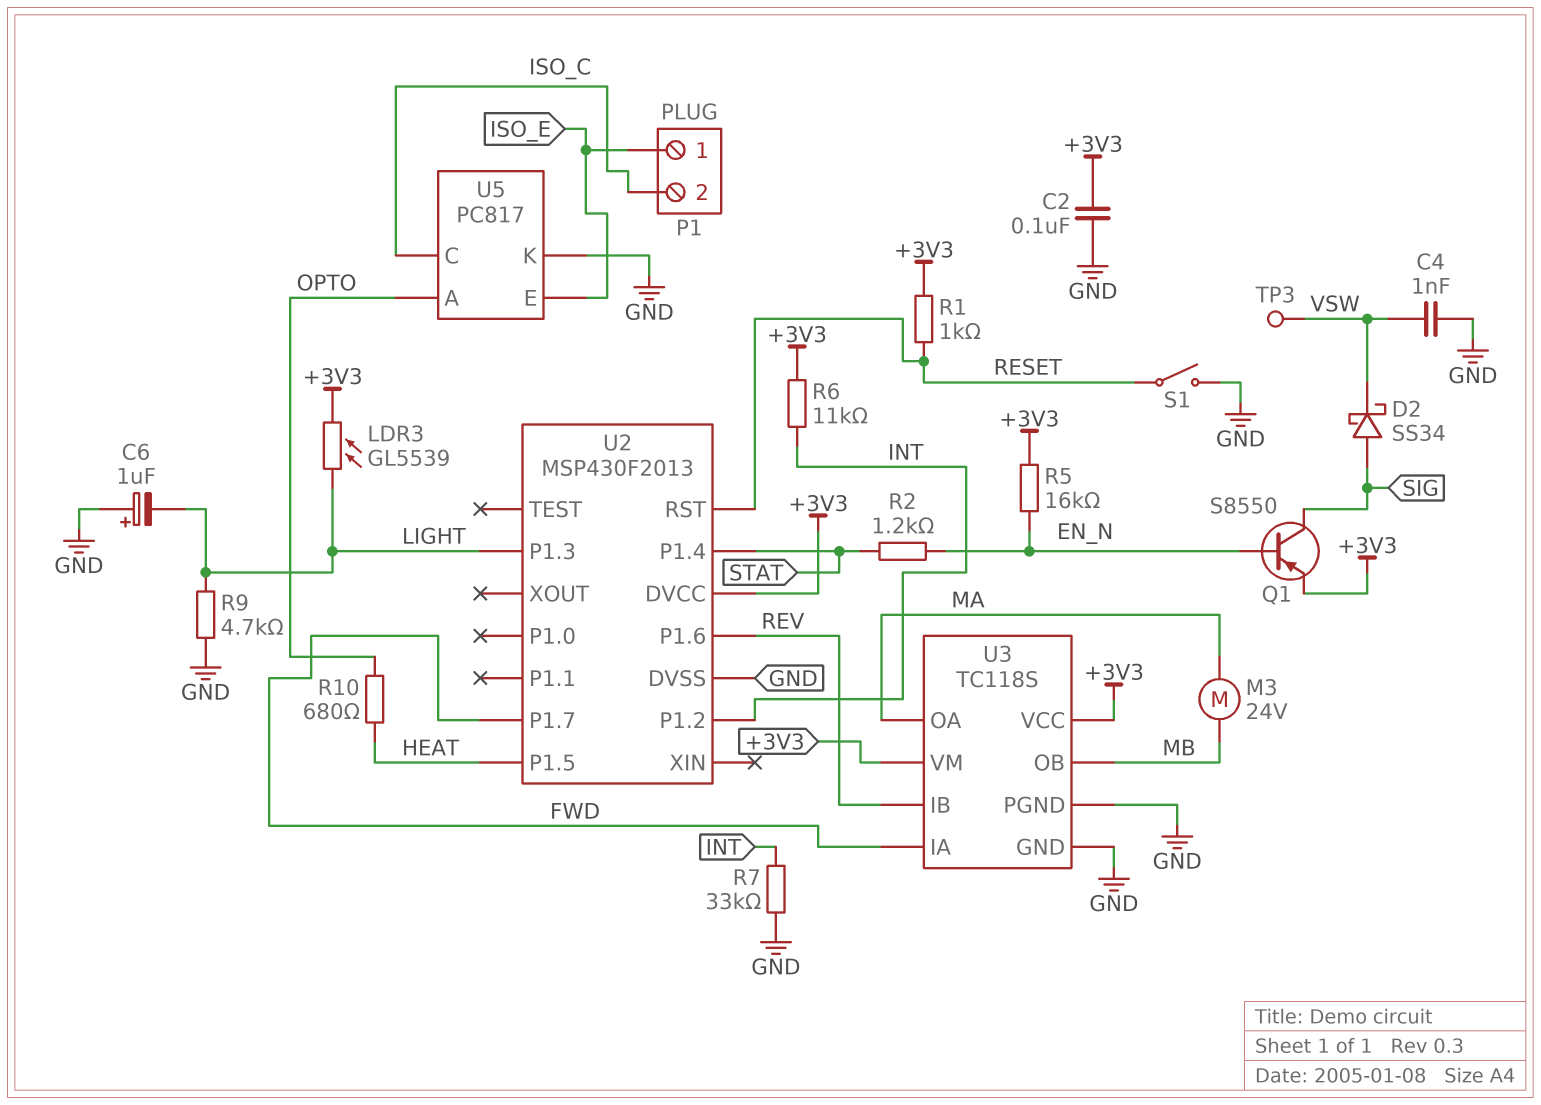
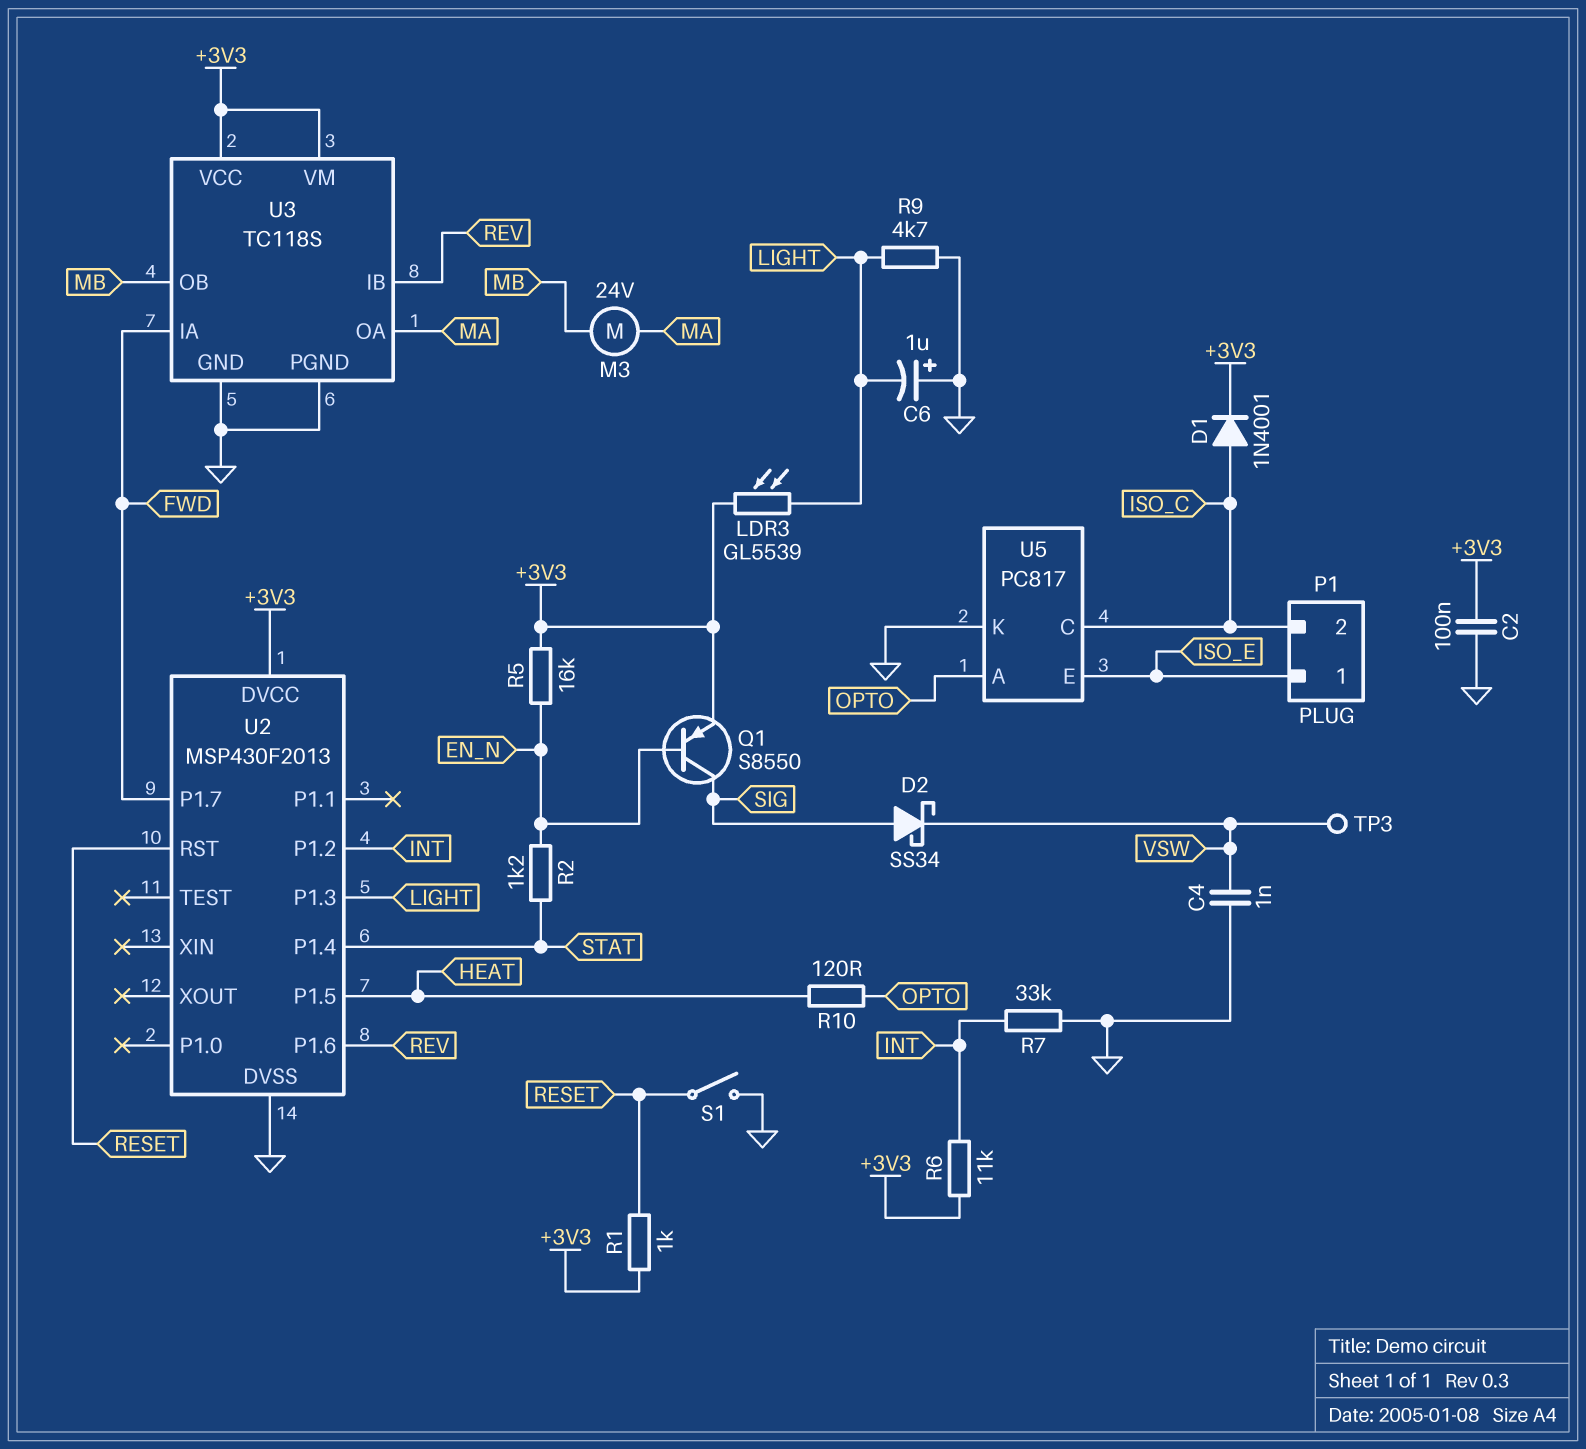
D1: none -> diode 1N4001 (A ISO_C, K +3V3)
R10: 680 (HEAT, OPTO) -> 120 (HEAT, OPTO)

